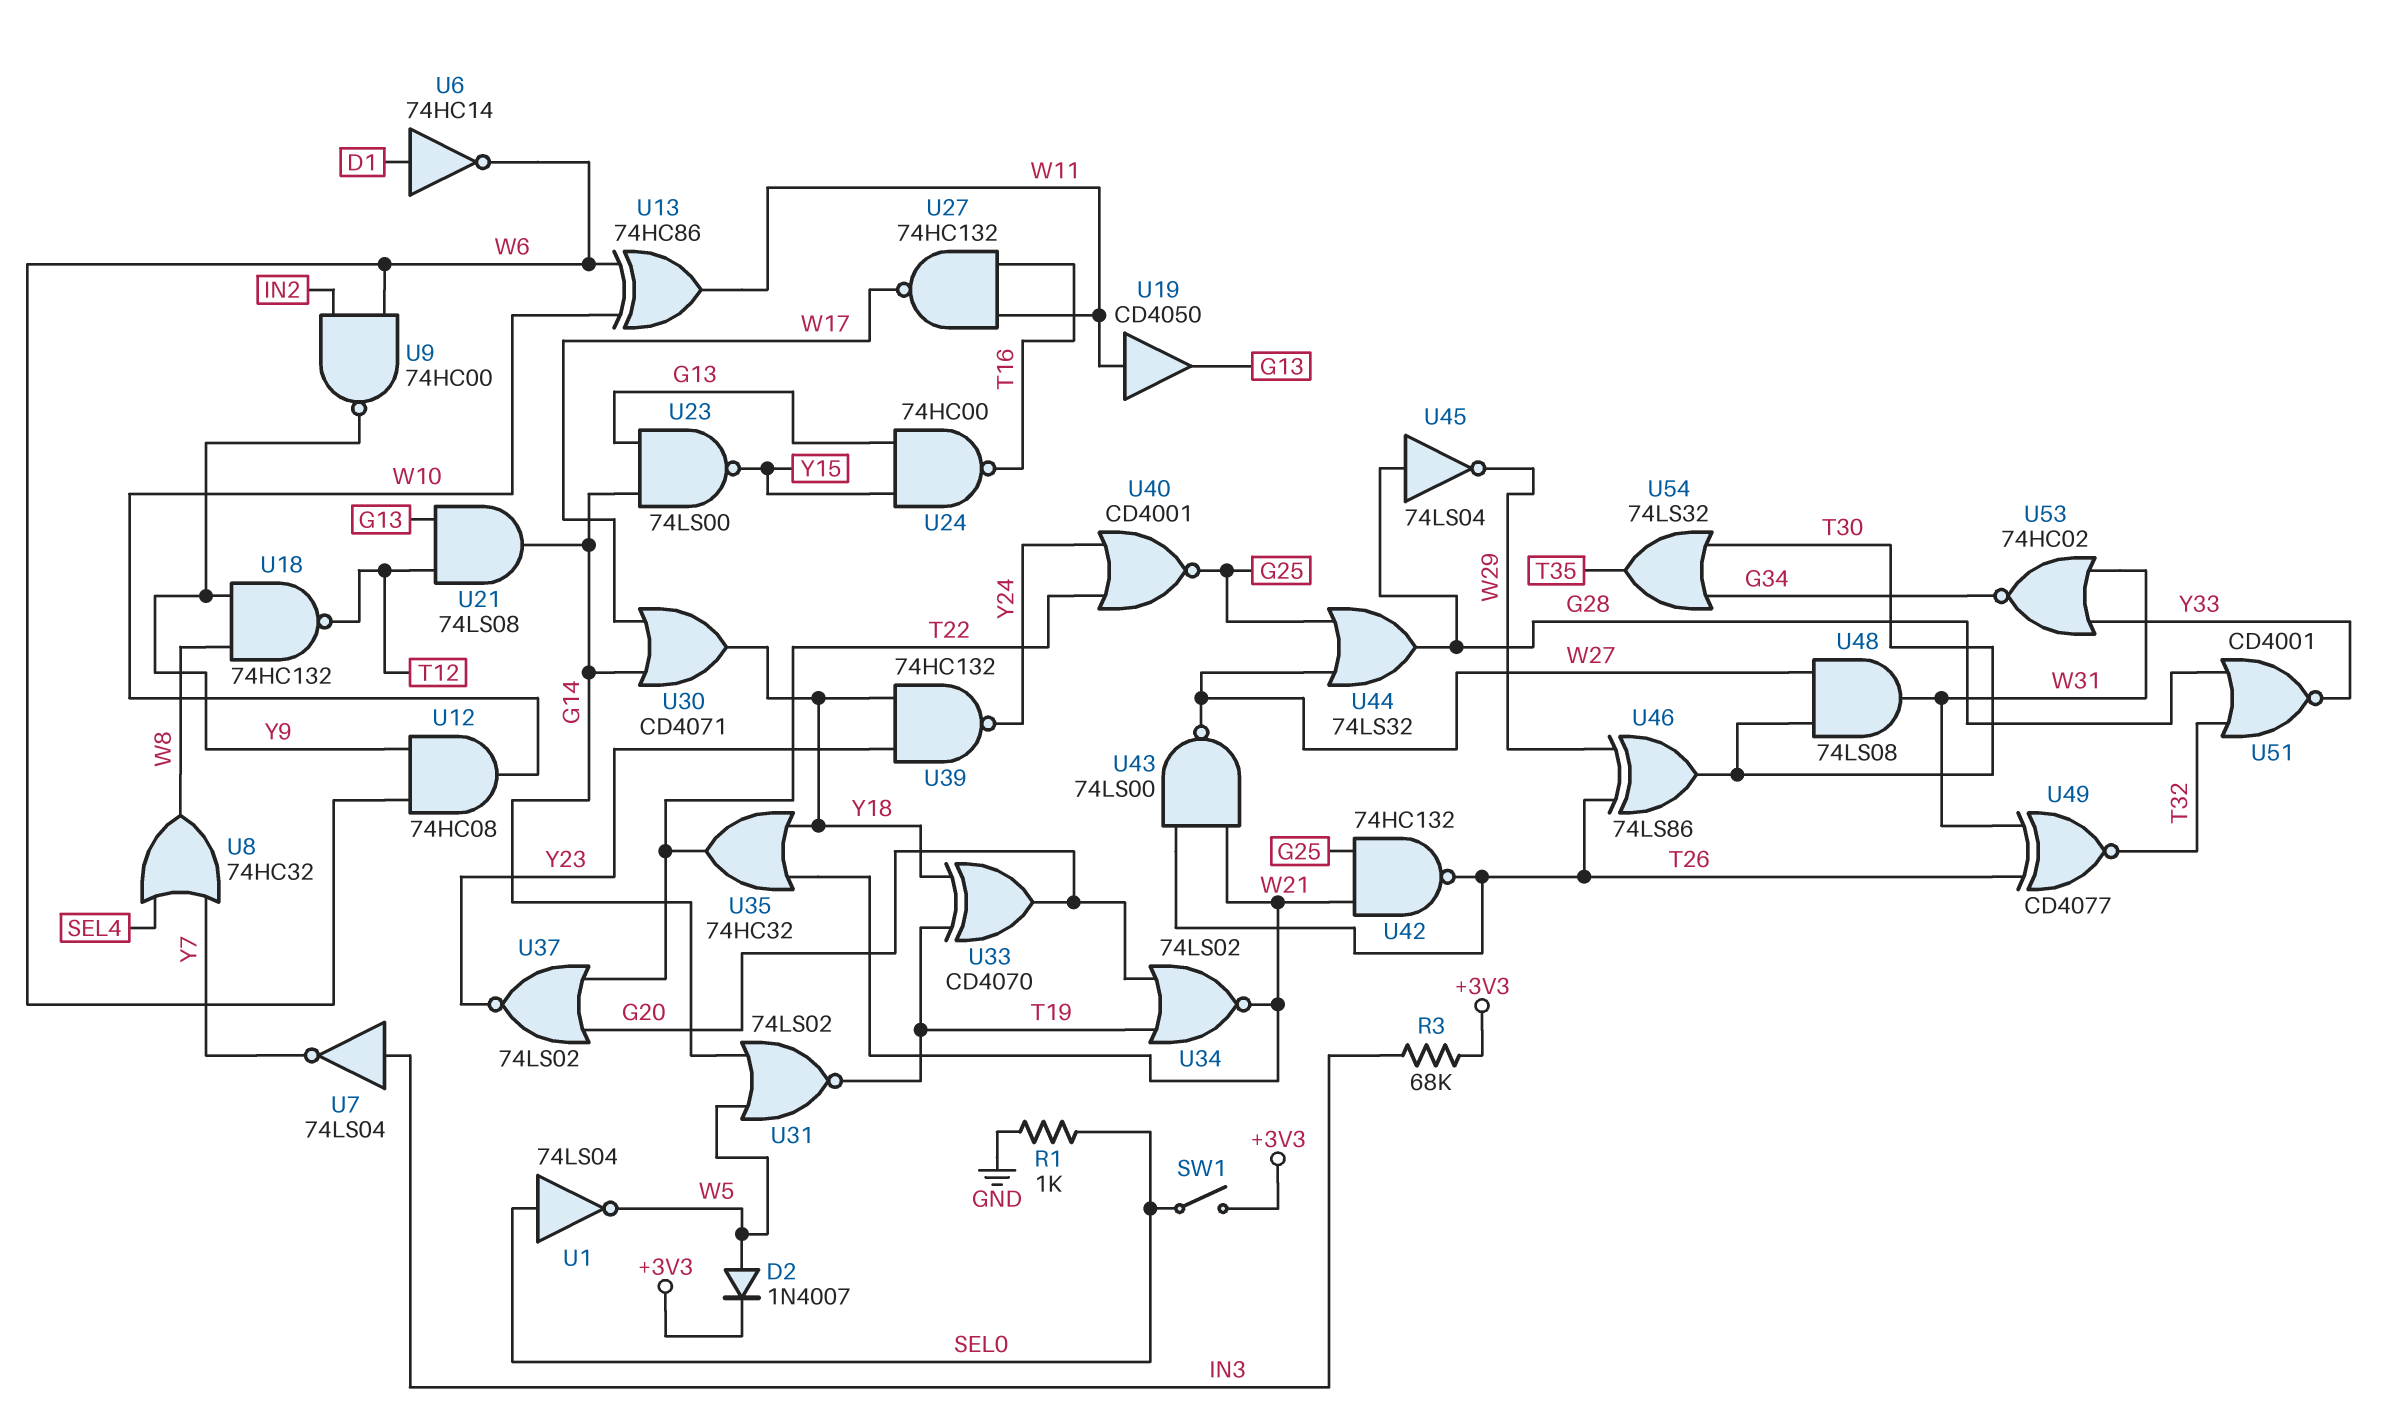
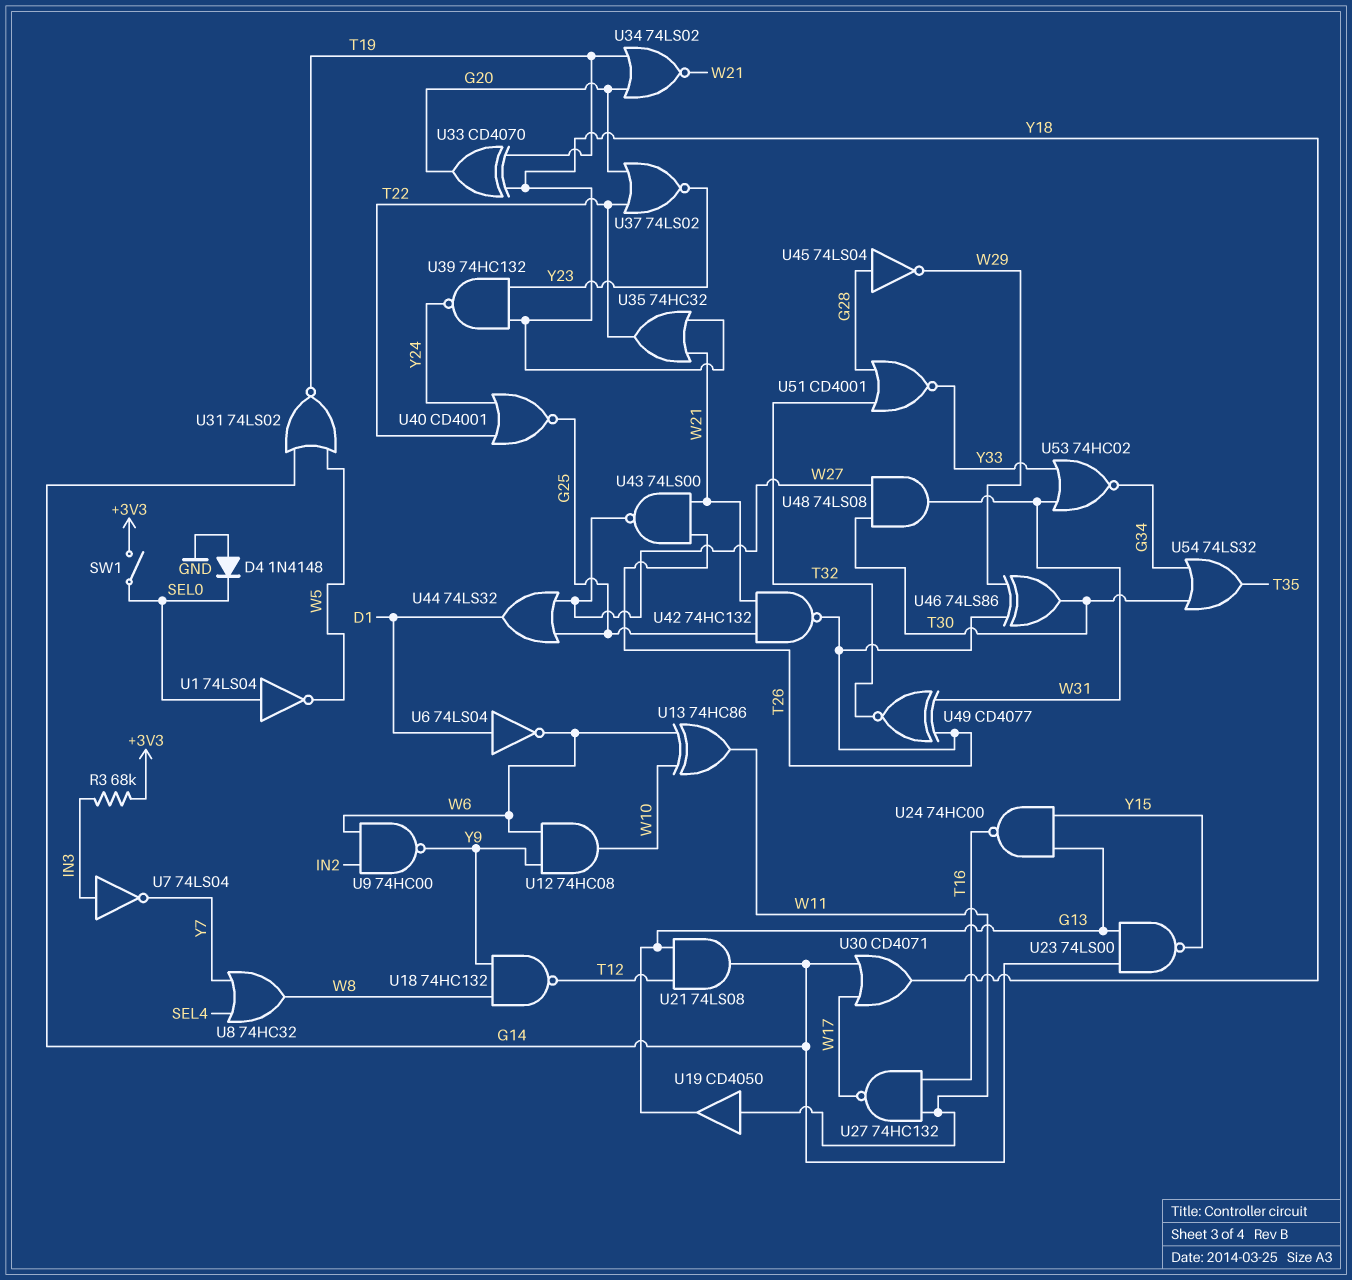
D2: diode 1N4007 (A W5, K +3V3) -> none
D4: none -> diode 1N4148 (A GND, K SEL0)
R1: 1k (GND, SEL0) -> none
U6: NOT 74HC14 (in D1, out W6) -> NOT 74LS04 (in D1, out W6)
U44: OR 74LS32 (in G25, in W27, out G28) -> OR 74LS32 (in G25, in W27, out D1)

